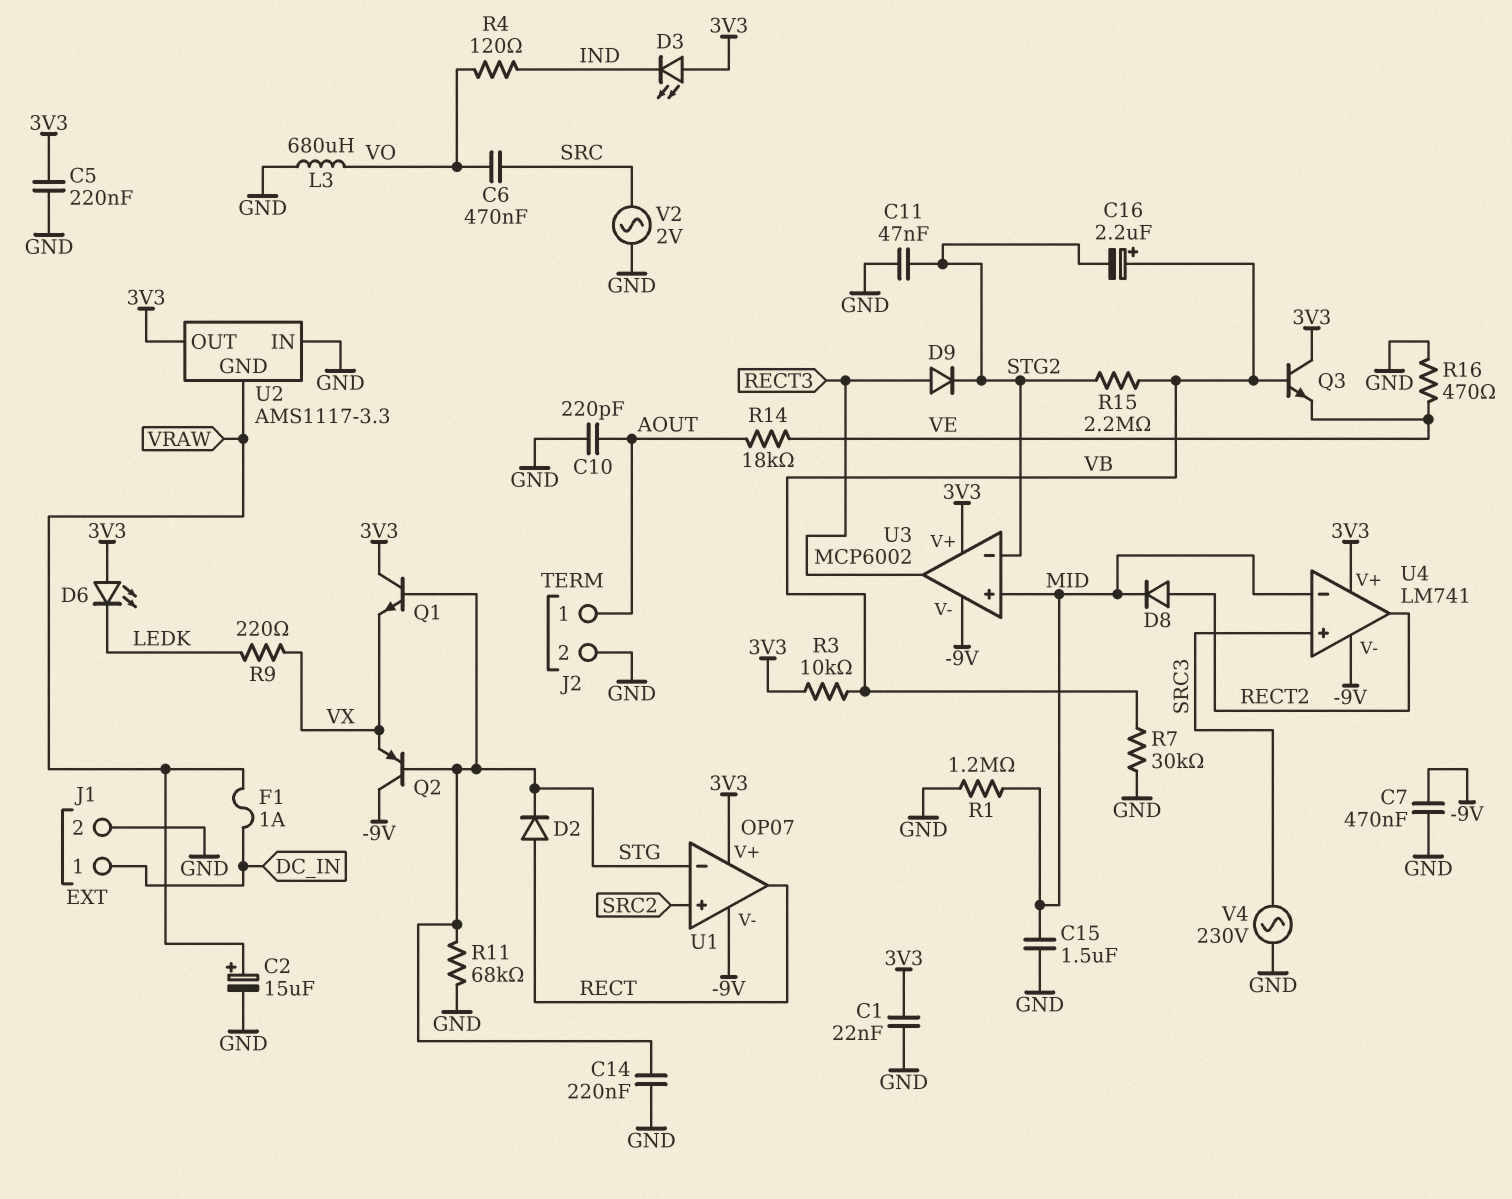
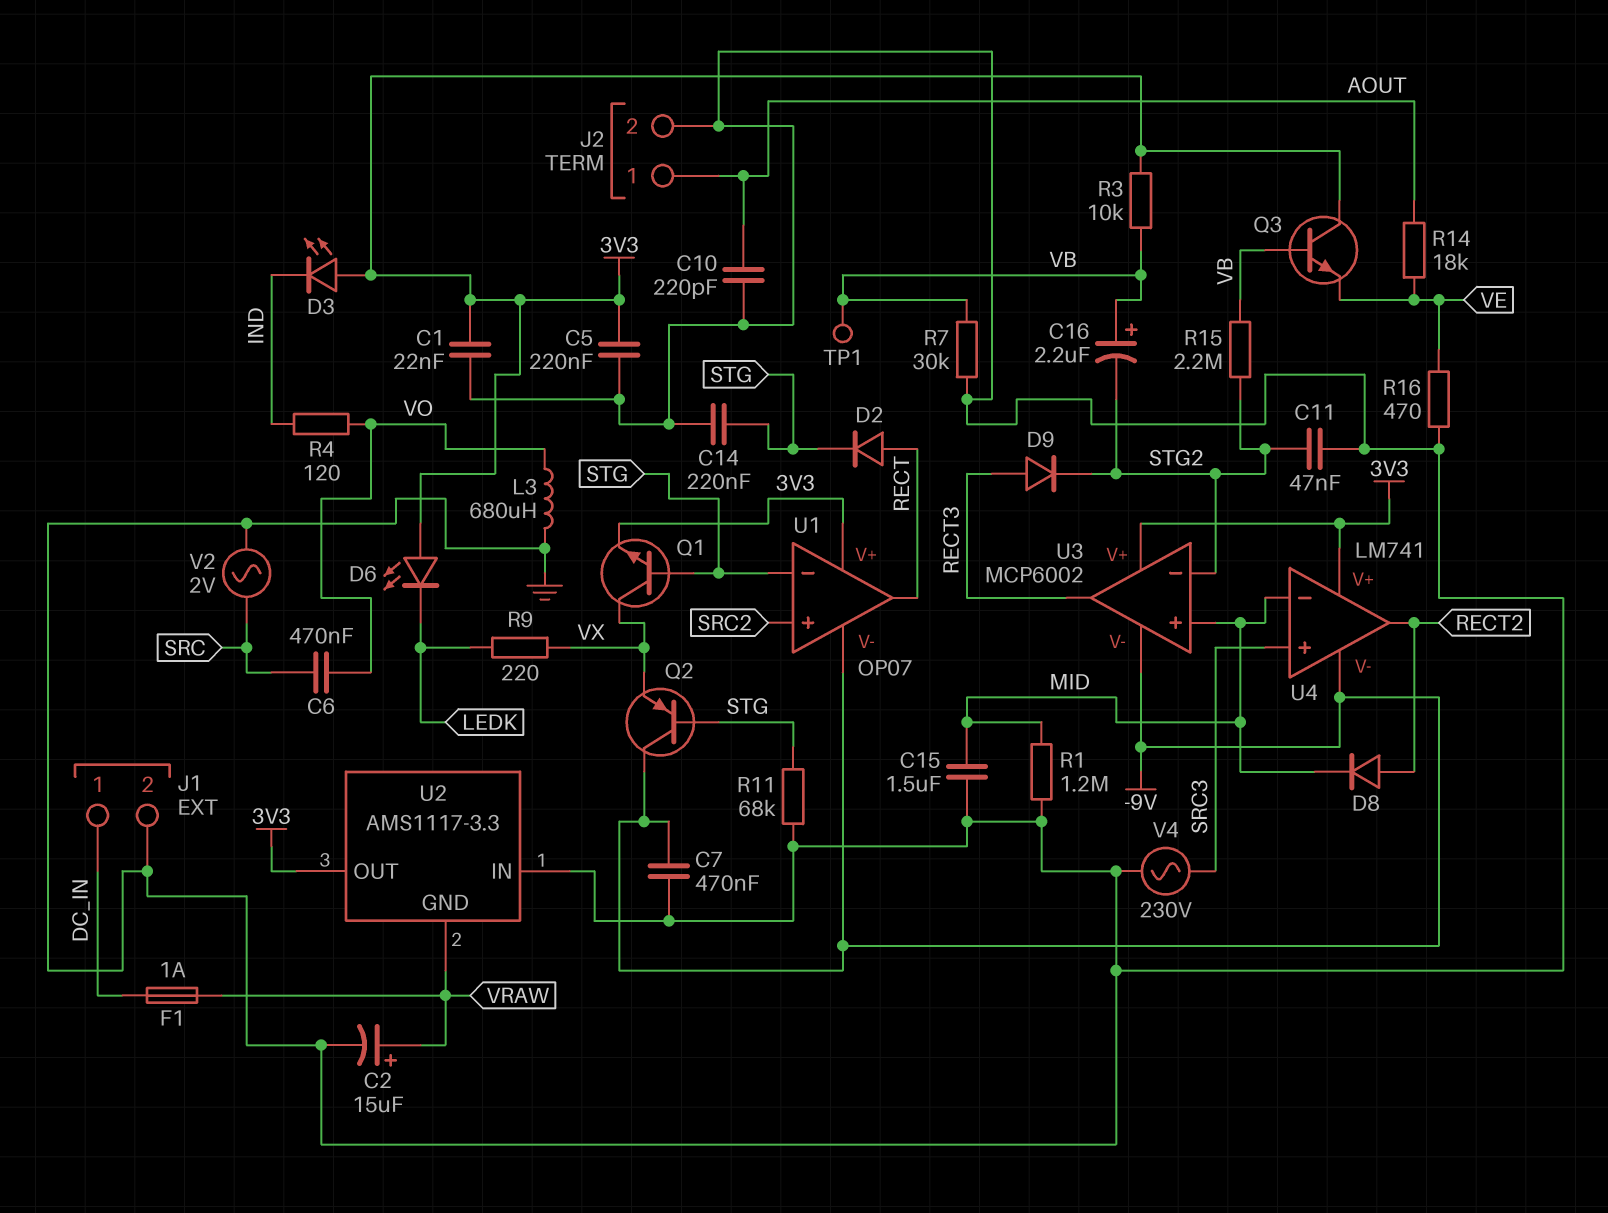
Q1: NPN (B STG, C 3V3, E VX) -> NPN (B STG, C VX, E 3V3)
TP1: none -> test point (VB)

